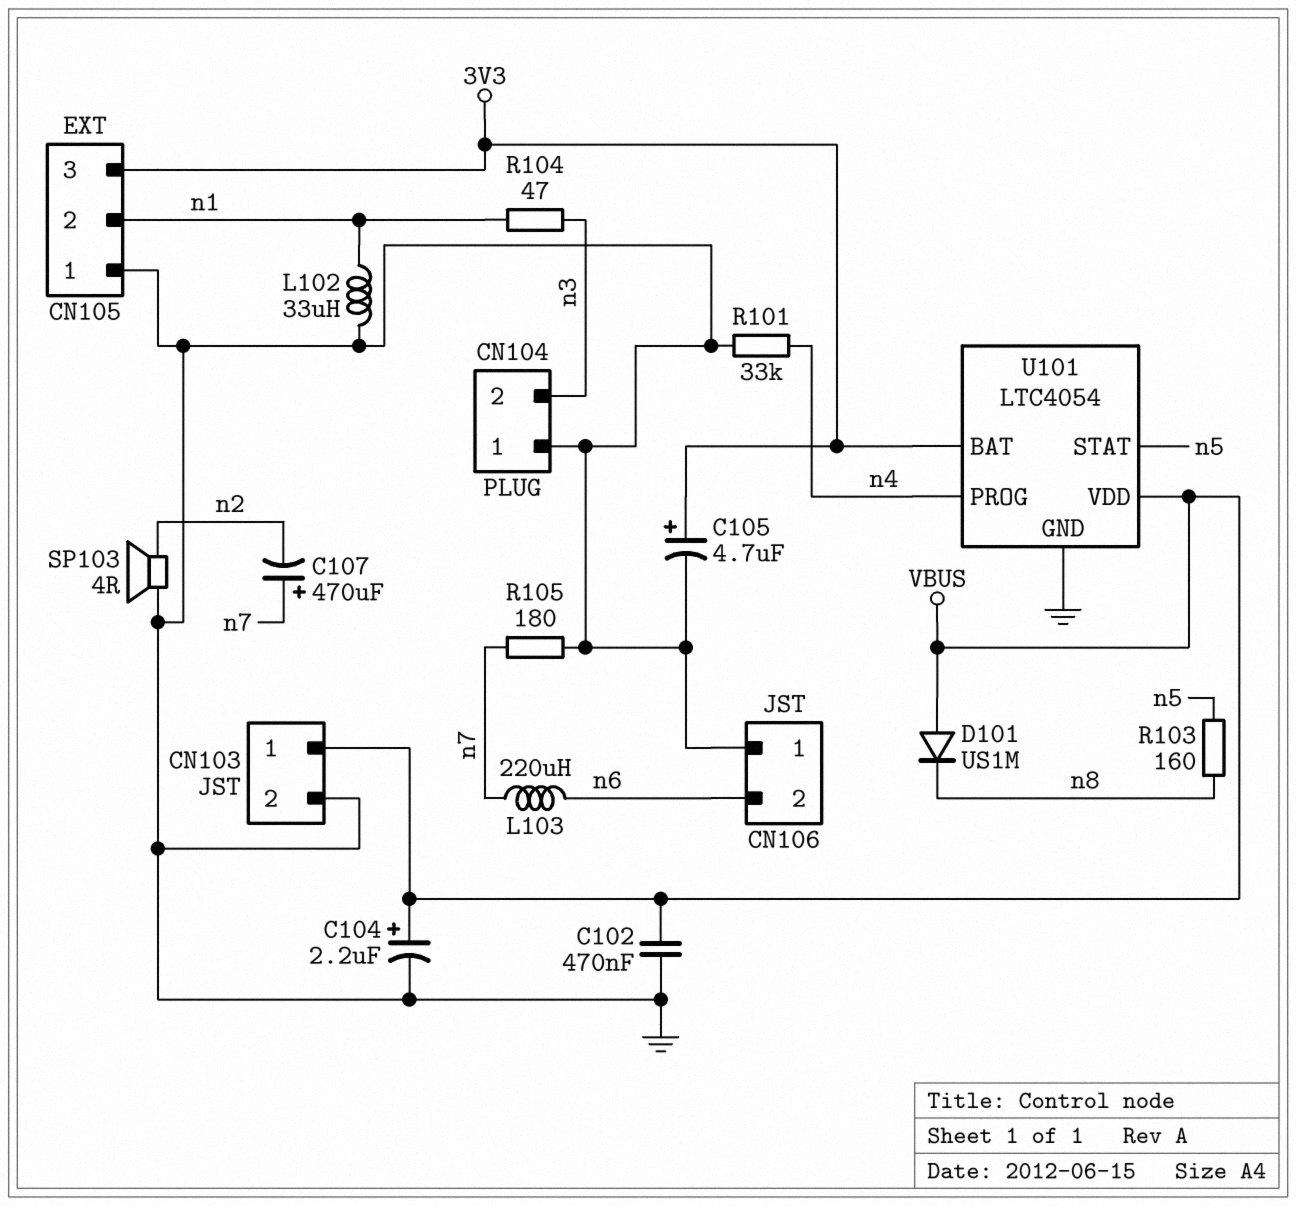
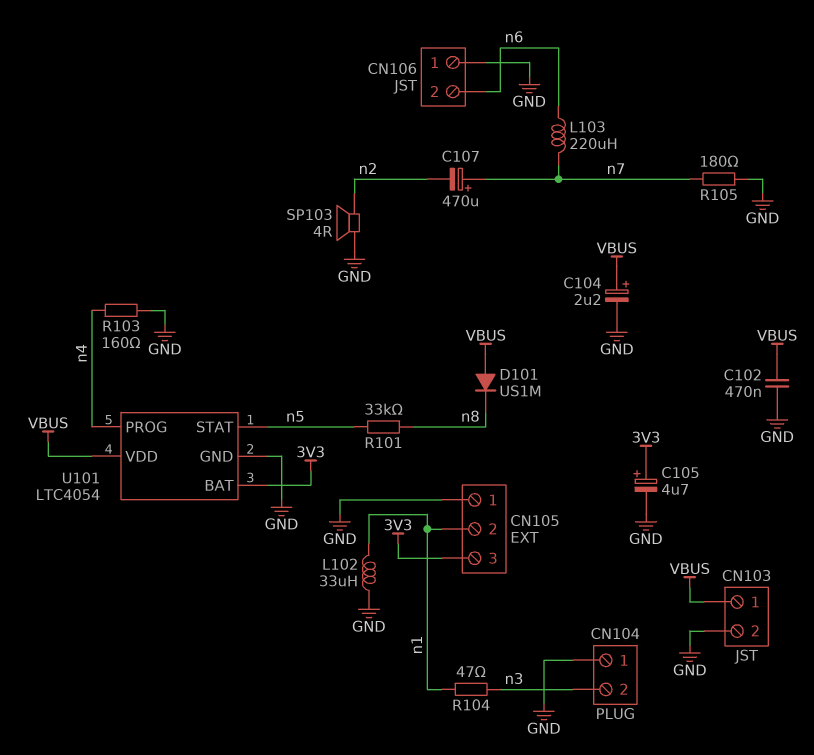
R101: 33k (GND, n4) -> 33k (n5, n8)
R103: 160 (n5, n8) -> 160 (GND, n4)

